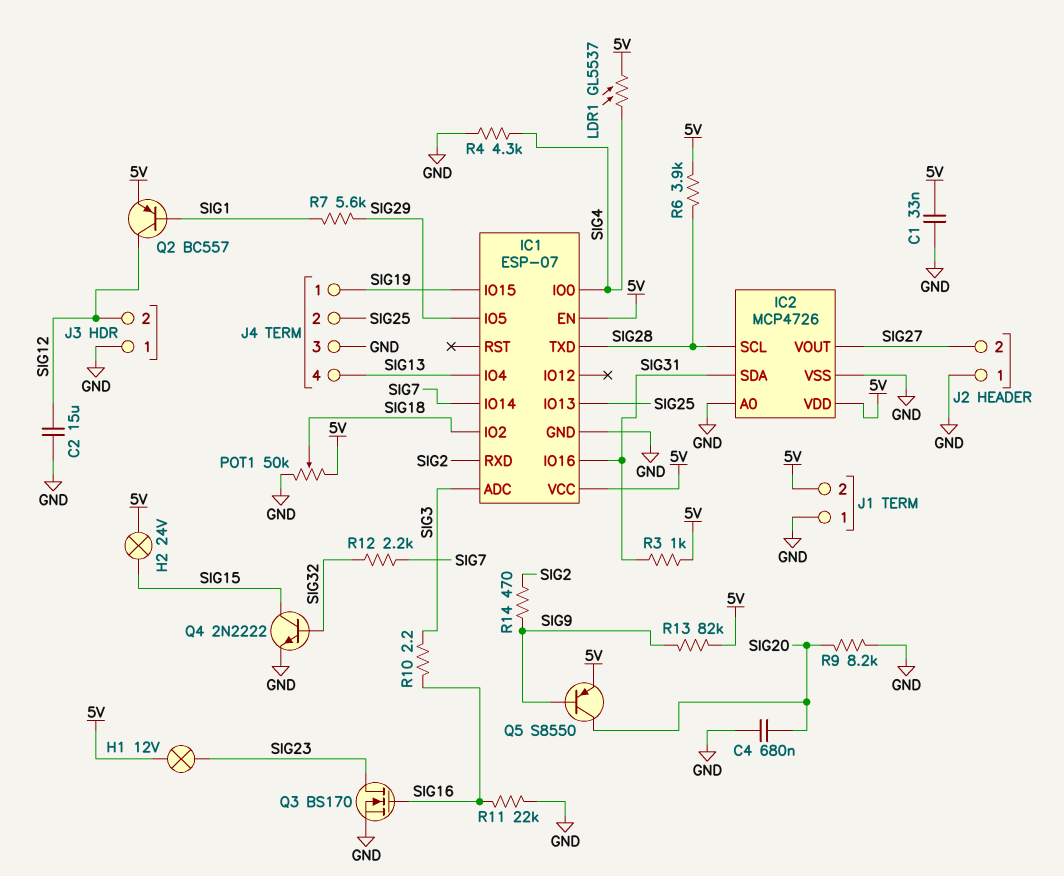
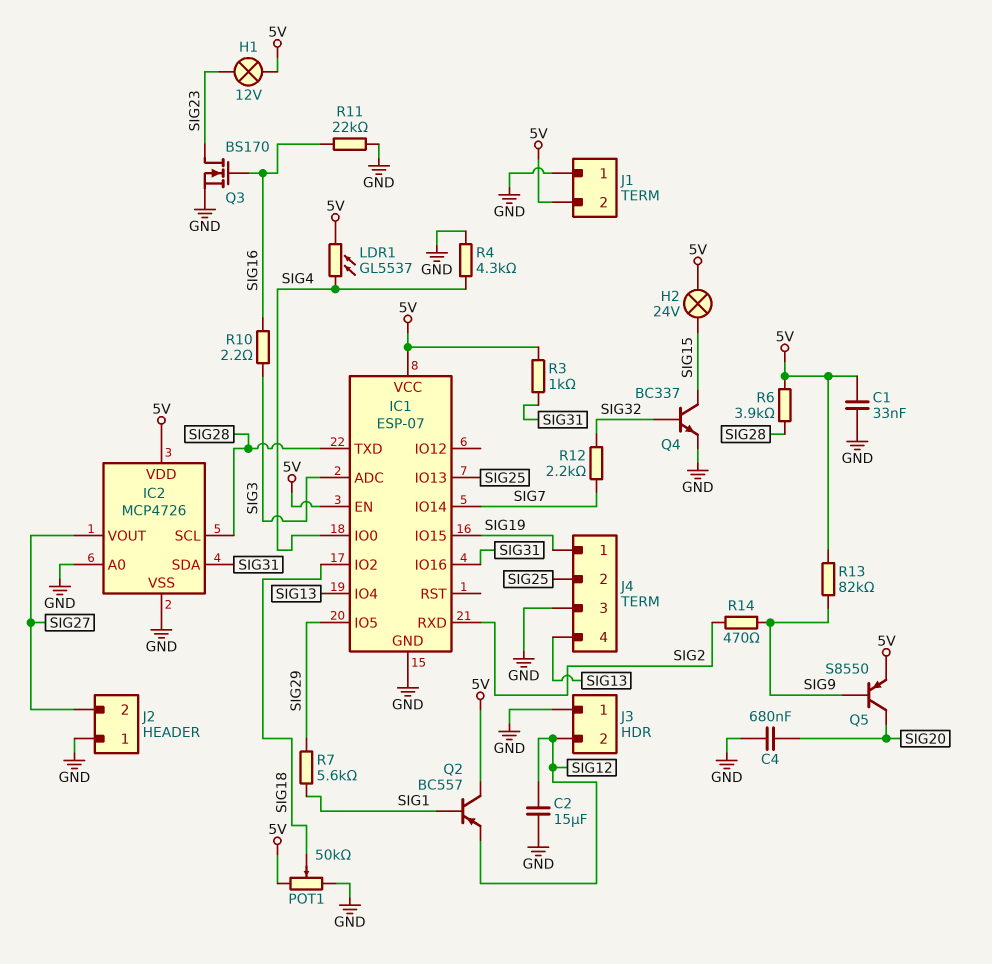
Q2: PNP BC557 (B SIG1, C SIG12, E 5V) -> PNP BC557 (B SIG1, C 5V, E SIG12)
Q4: NPN 2N2222 (B SIG32, C SIG15, E GND) -> NPN BC337 (B SIG32, C SIG15, E GND)
R9: 8.2k (GND, SIG20) -> none

